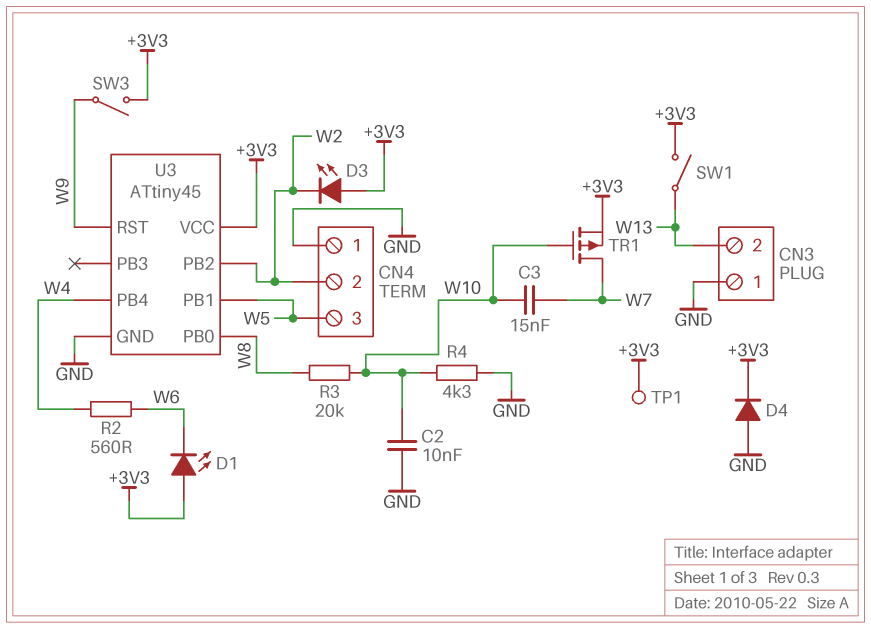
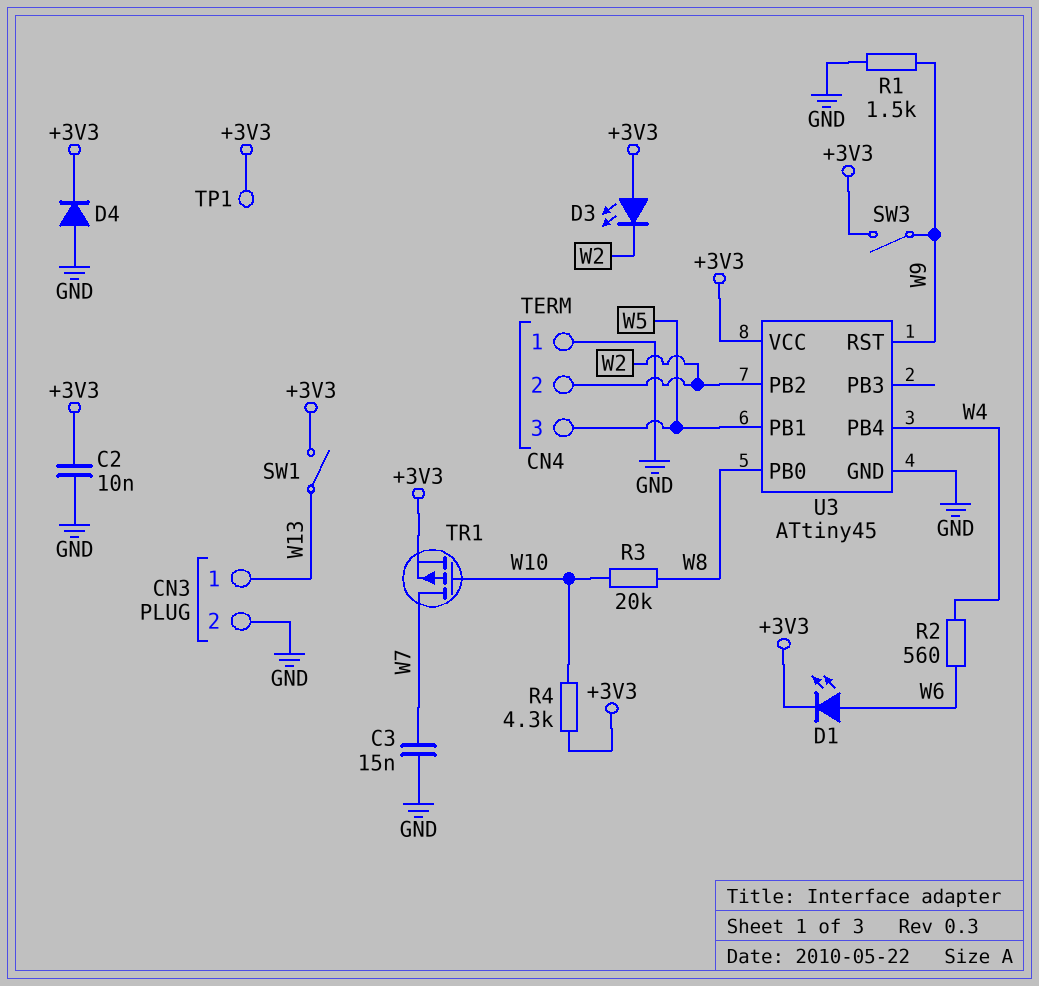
C2: 10nF (GND, W10) -> 10nF (+3V3, GND)
C3: 15nF (W7, W10) -> 15nF (GND, W7)
CN3 pin 1: GND -> W13
CN3 pin 2: W13 -> GND
D1: LED (A +3V3, K W6) -> LED (A W6, K +3V3)
R1: none -> 1.5k (GND, W9)
R4: 4.3k (GND, W10) -> 4.3k (+3V3, W10)

